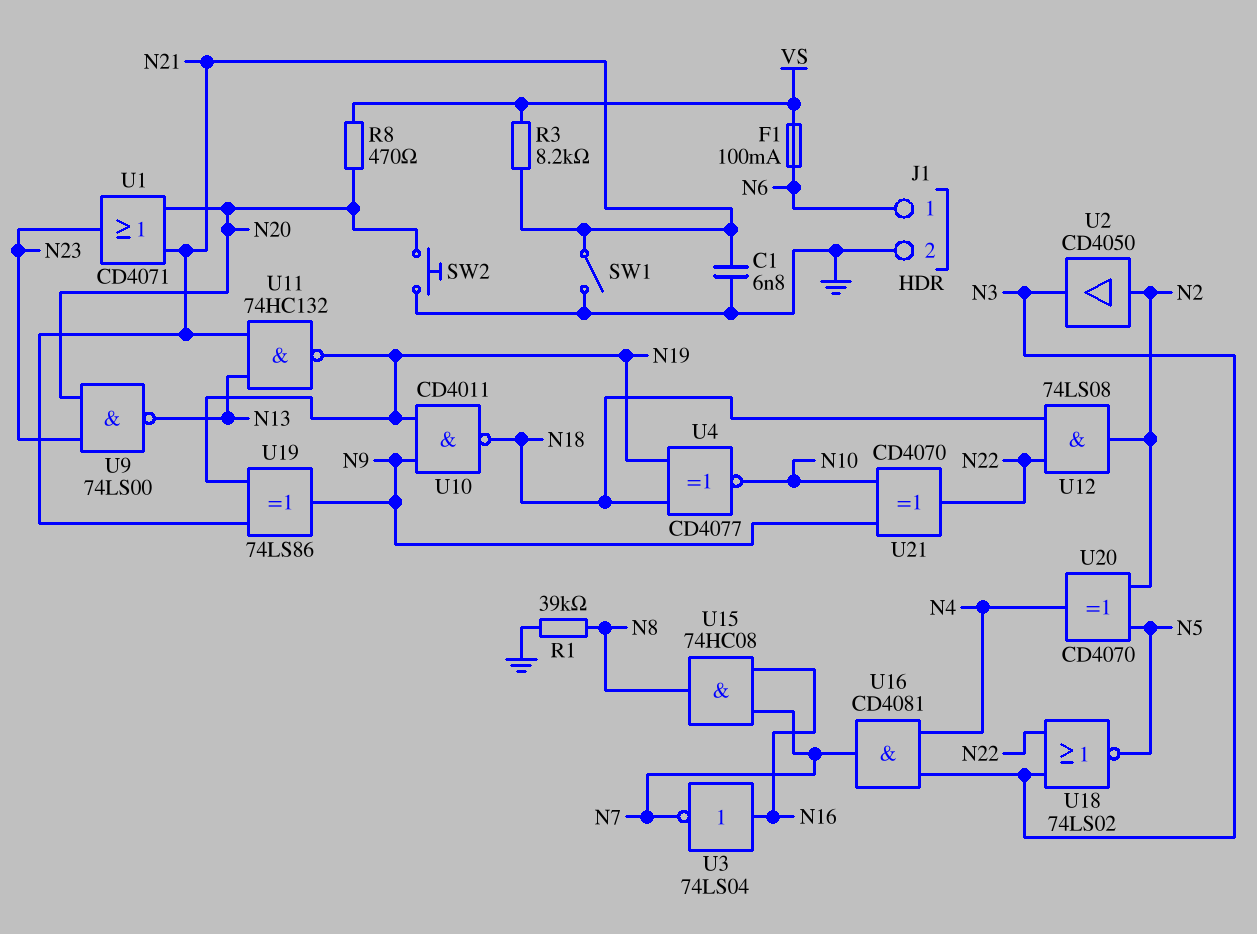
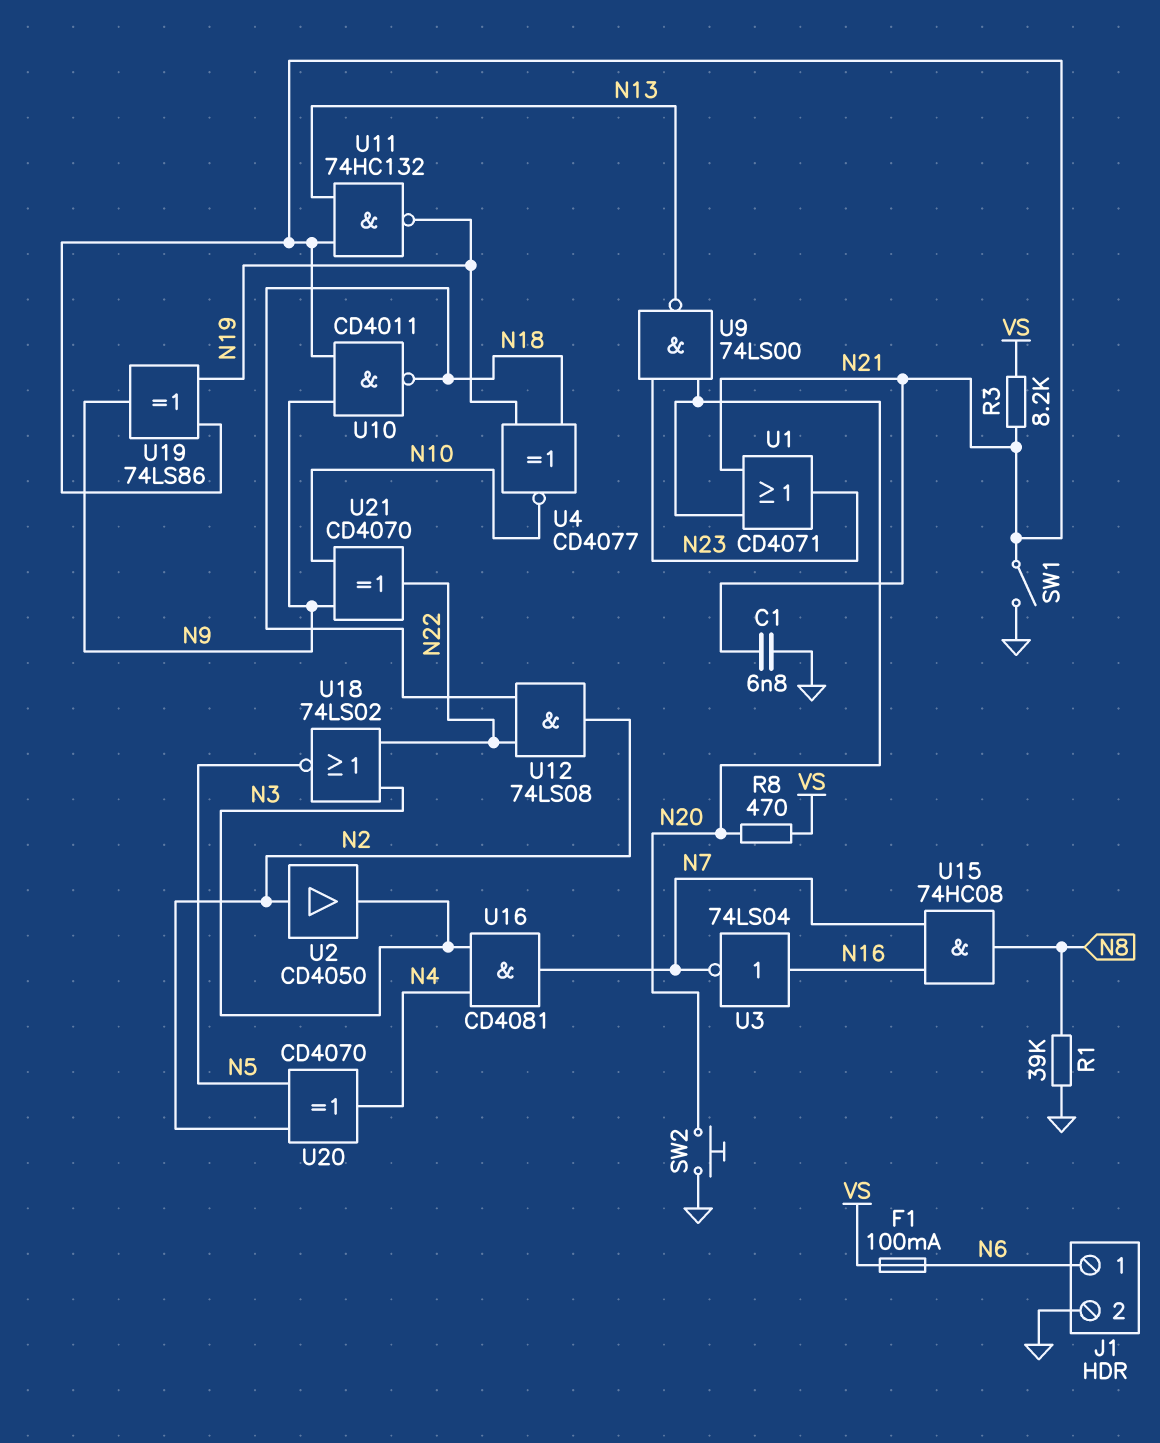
U10: NAND CD4011 (in N9, in N19, out N18) -> NAND CD4011 (in N9, in N21, out N18)

